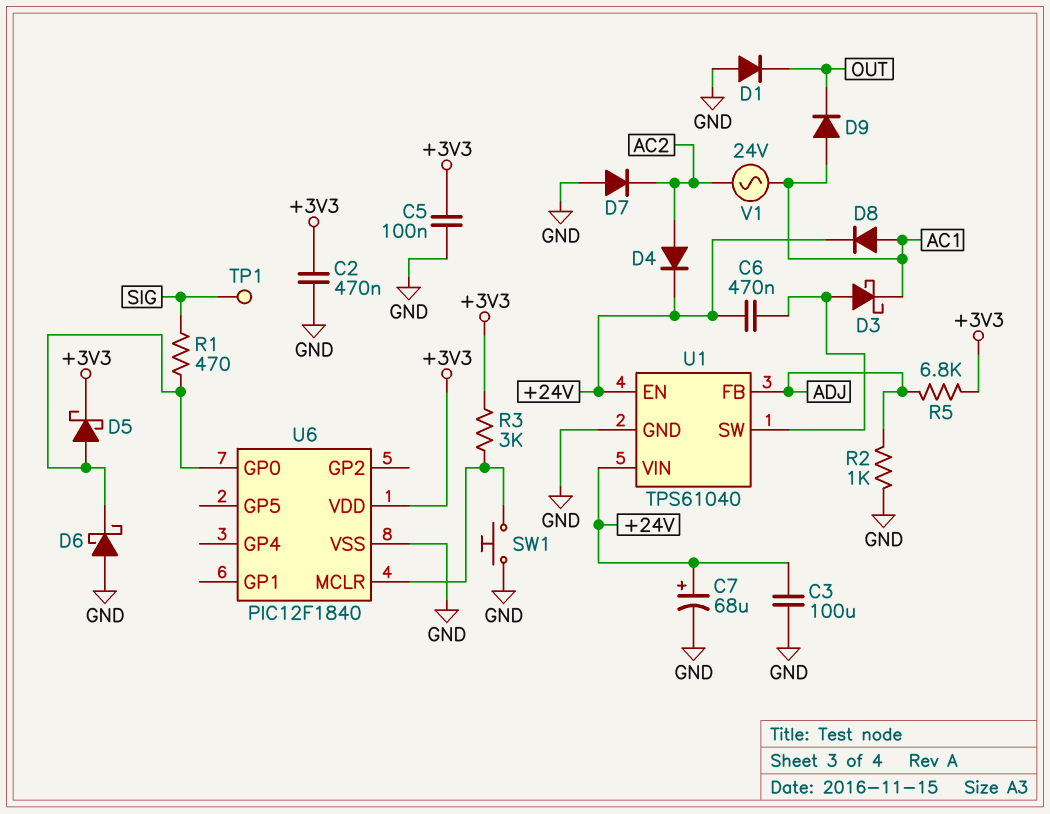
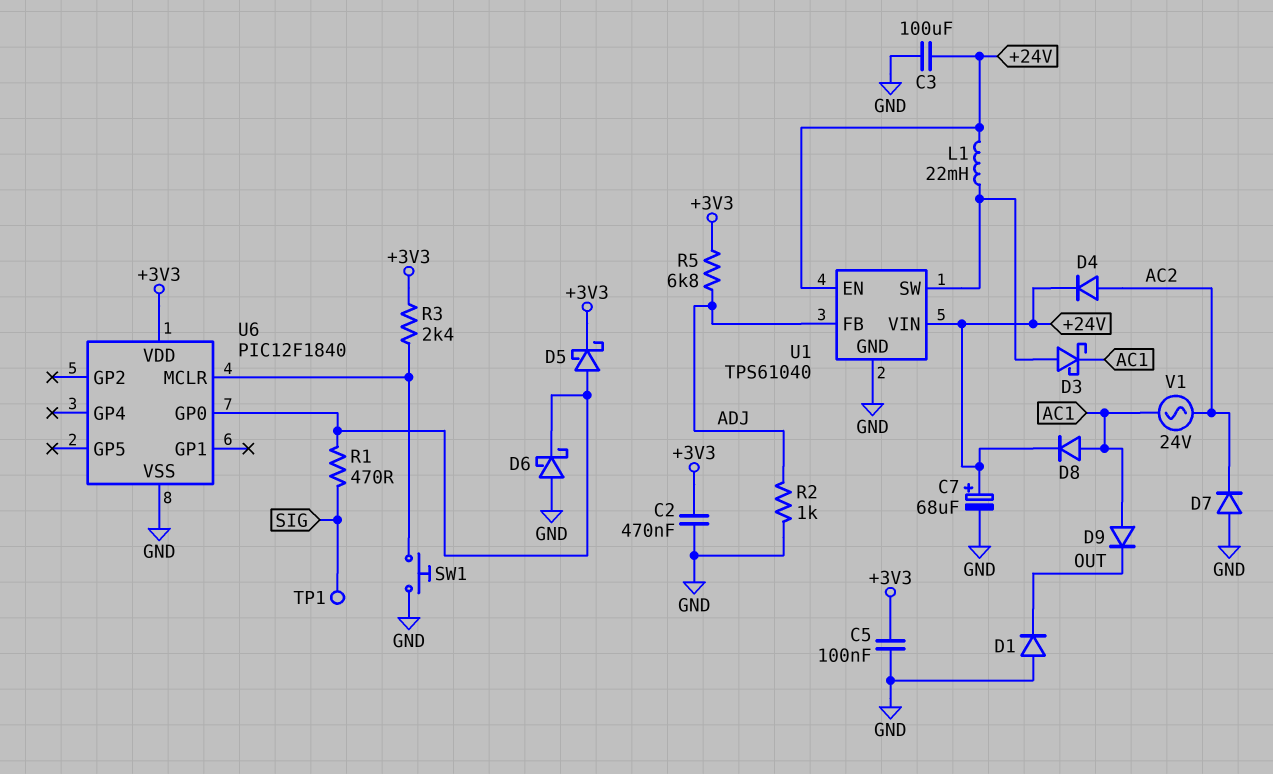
C6: 470nF (+24V, U1/SW) -> none
L1: none -> 22mH (+24V, U1/SW)
R3: 3k (+3V3, U6/MCLR) -> 2.4k (+3V3, U6/MCLR)

